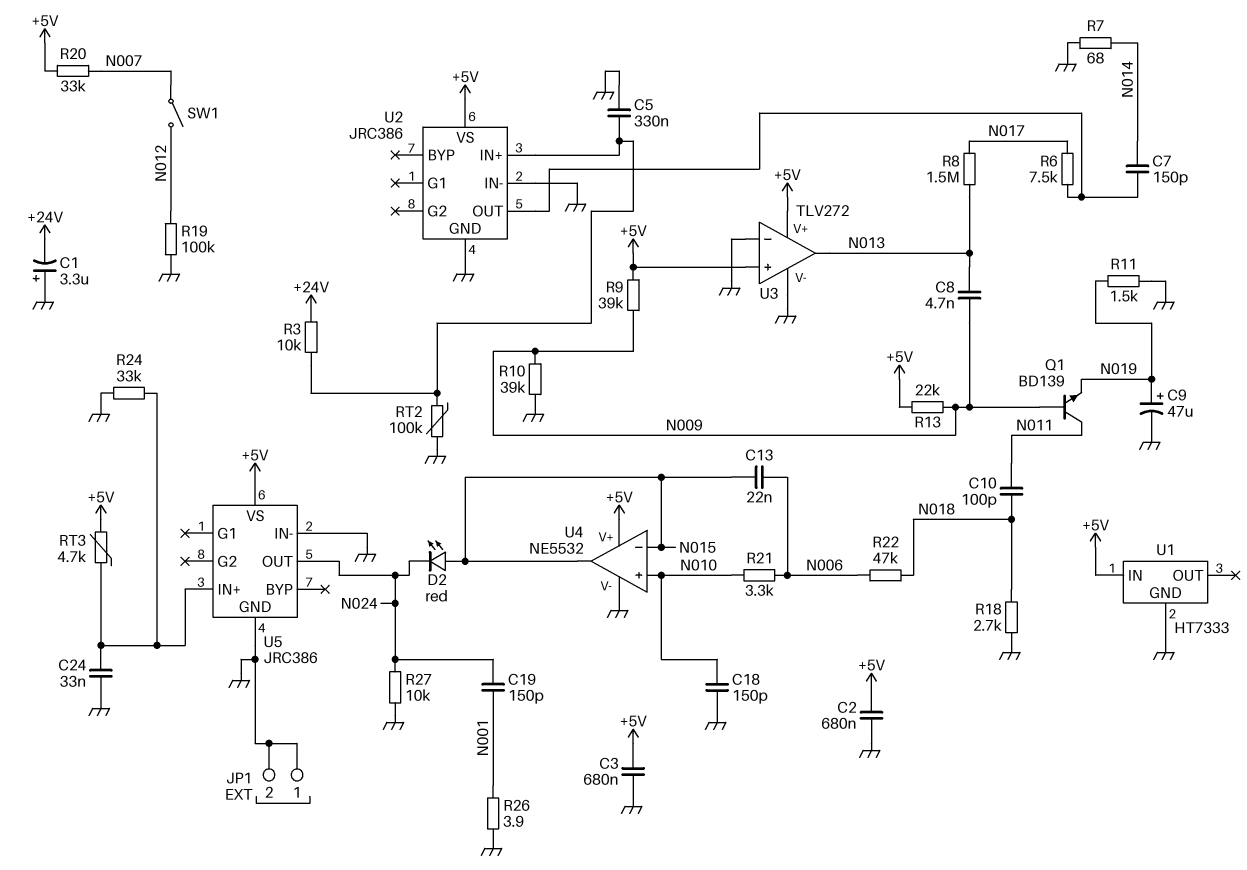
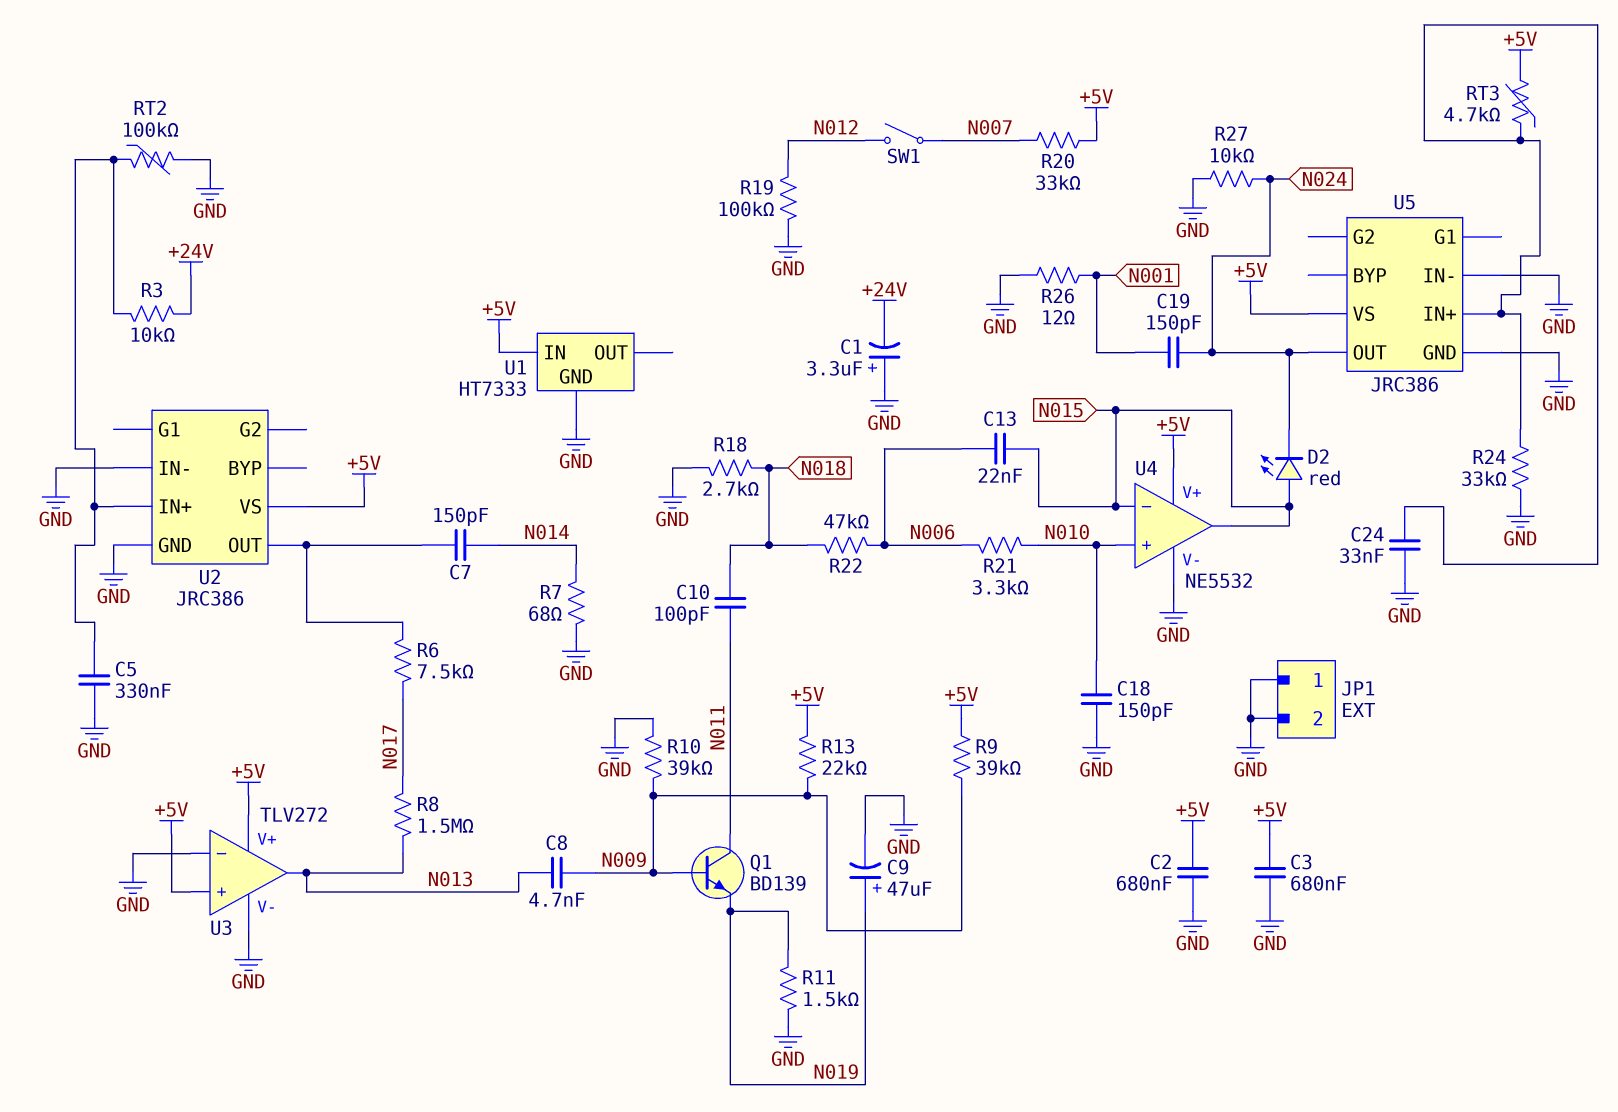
R26: 3.9 (GND, N001) -> 12 (GND, N001)

